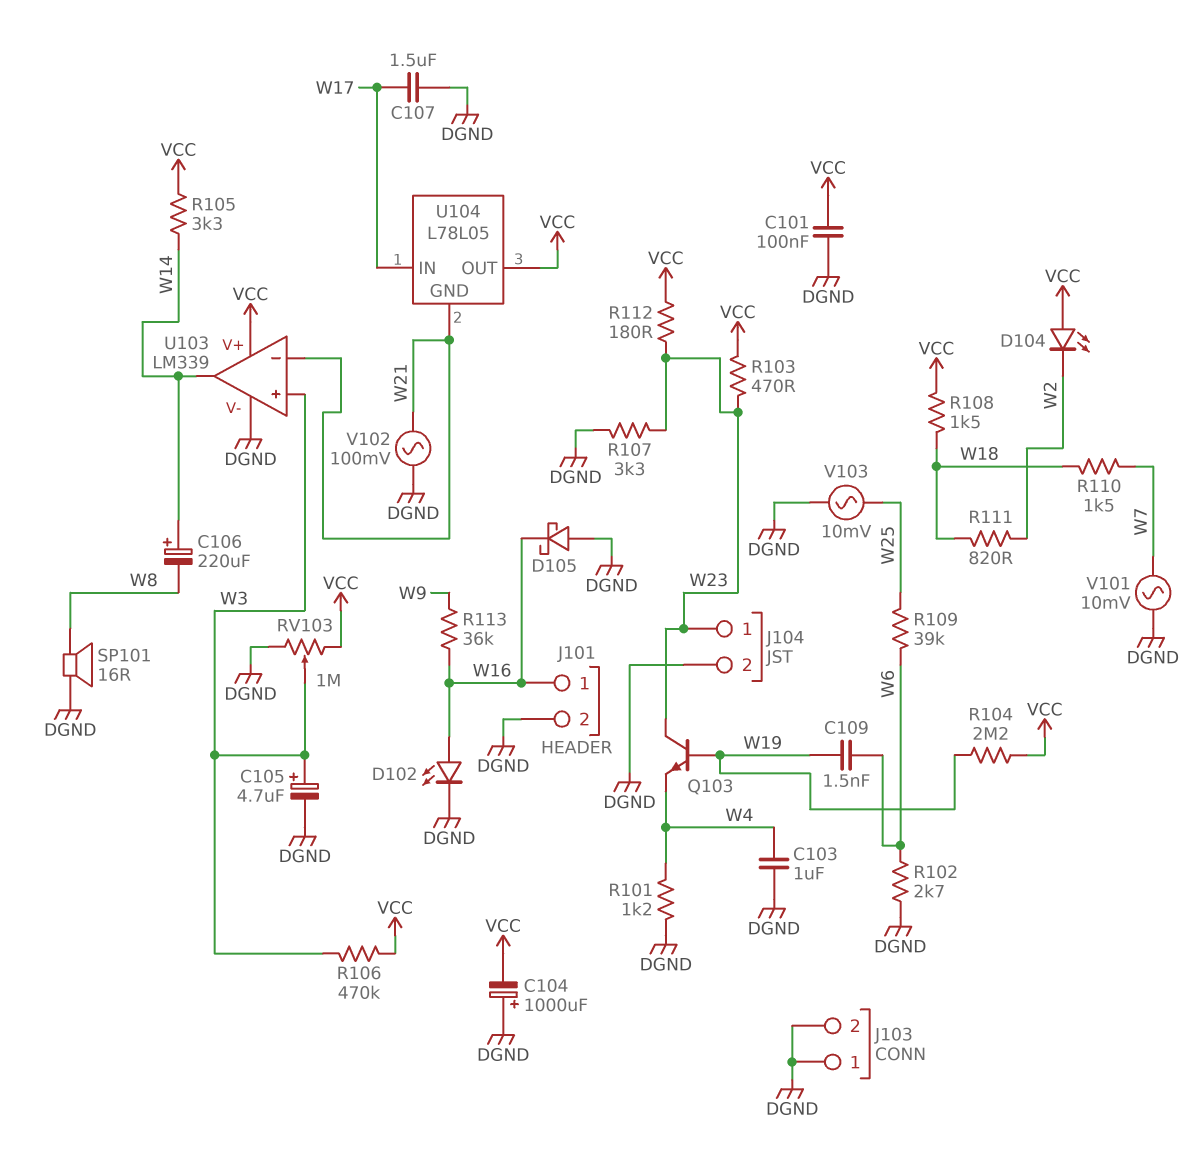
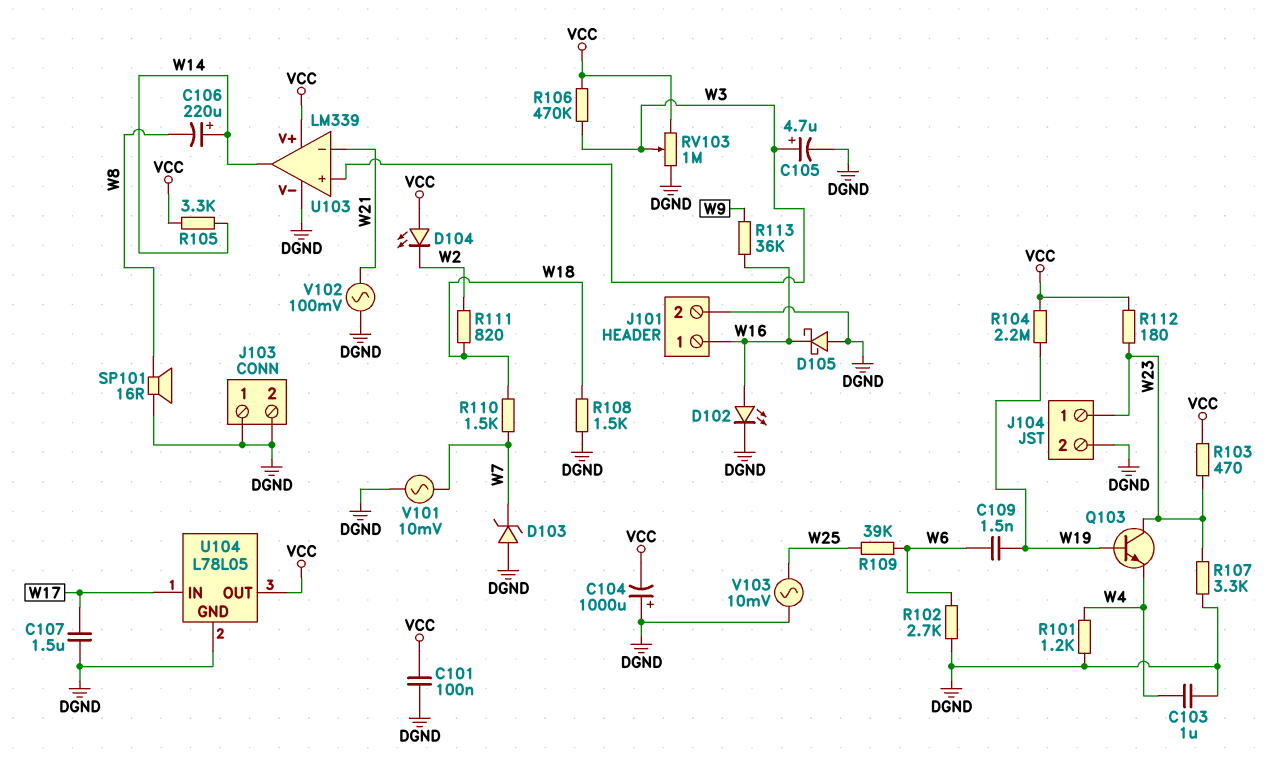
D103: none -> zener (A DGND, K W7)
R108: 1.5k (VCC, W18) -> 1.5k (DGND, W18)
U104 pin GND: W21 -> DGND

